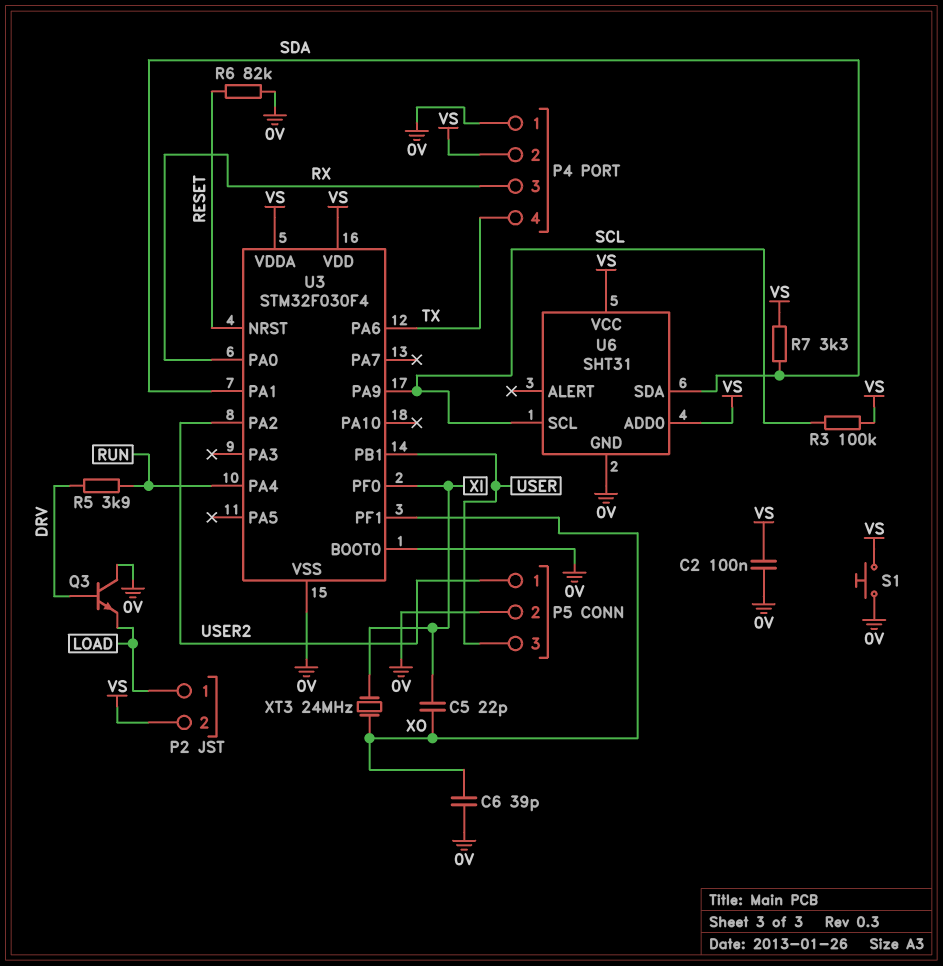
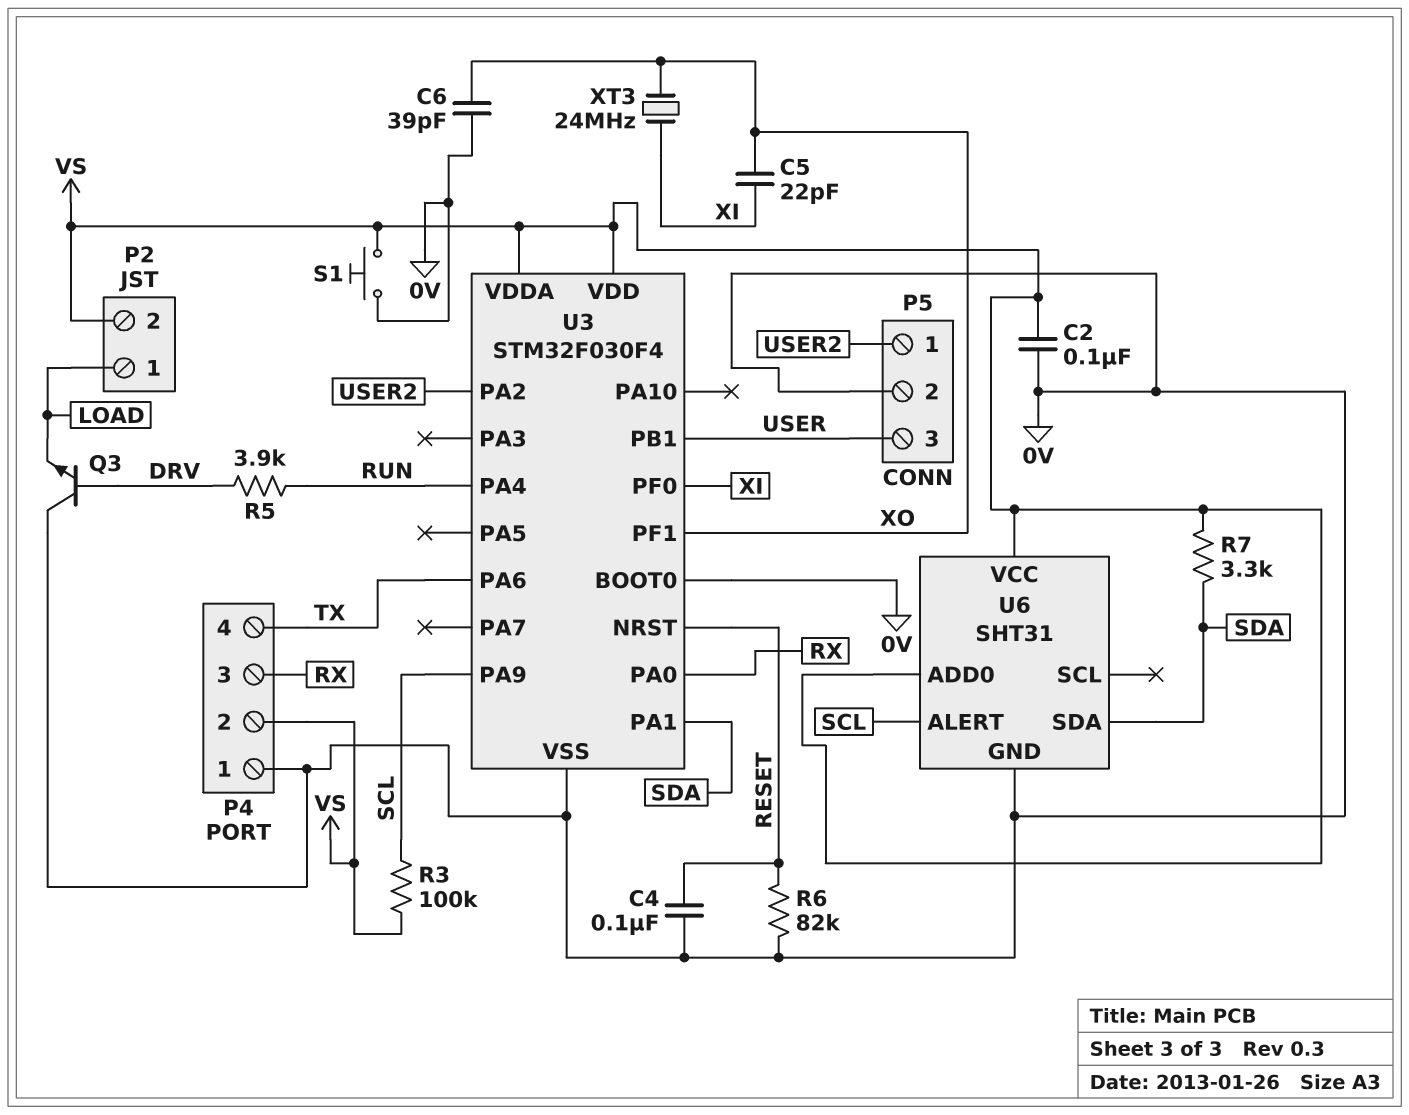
C4: none -> 100nF (0V, RESET)
U6 pin ALERT: none -> SCL
U6 pin SCL: SCL -> none

